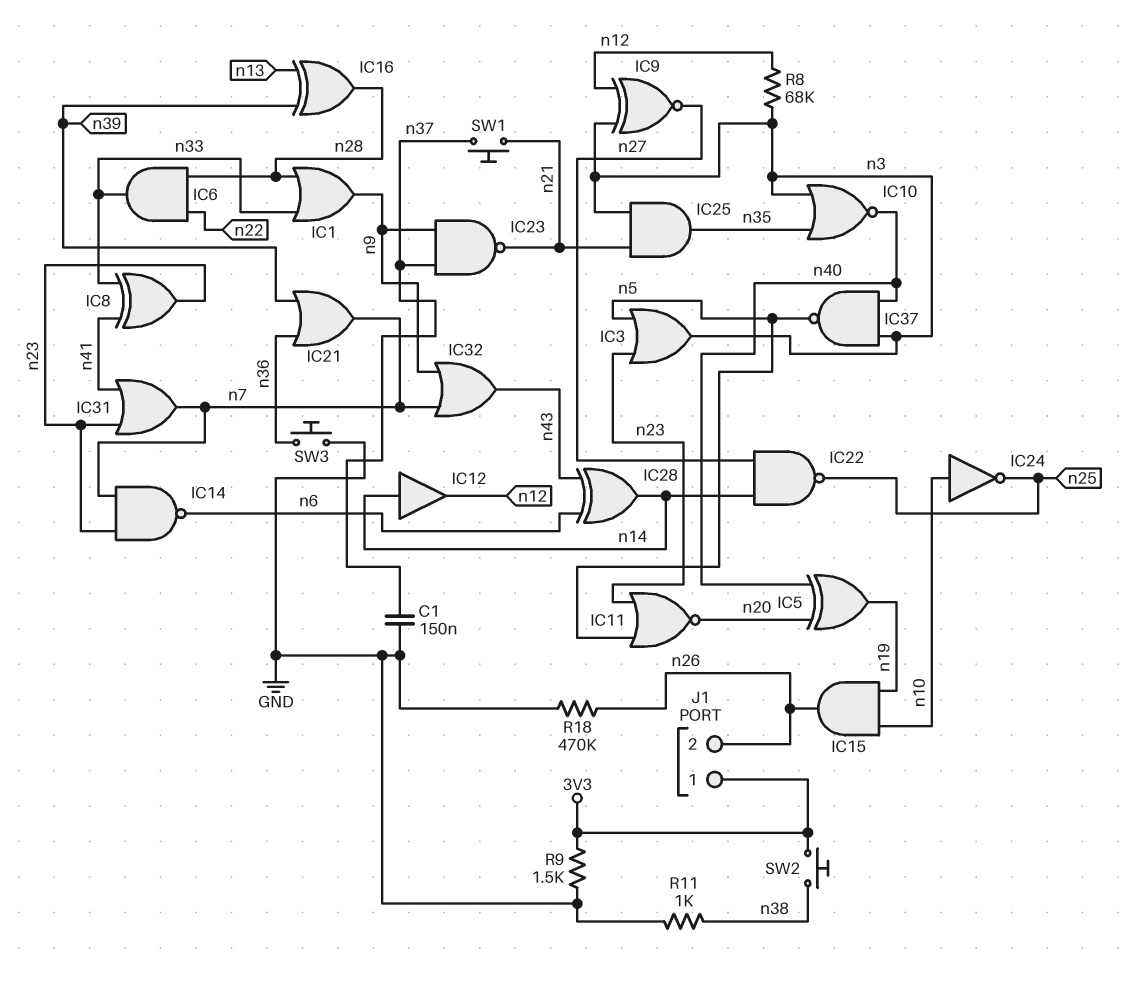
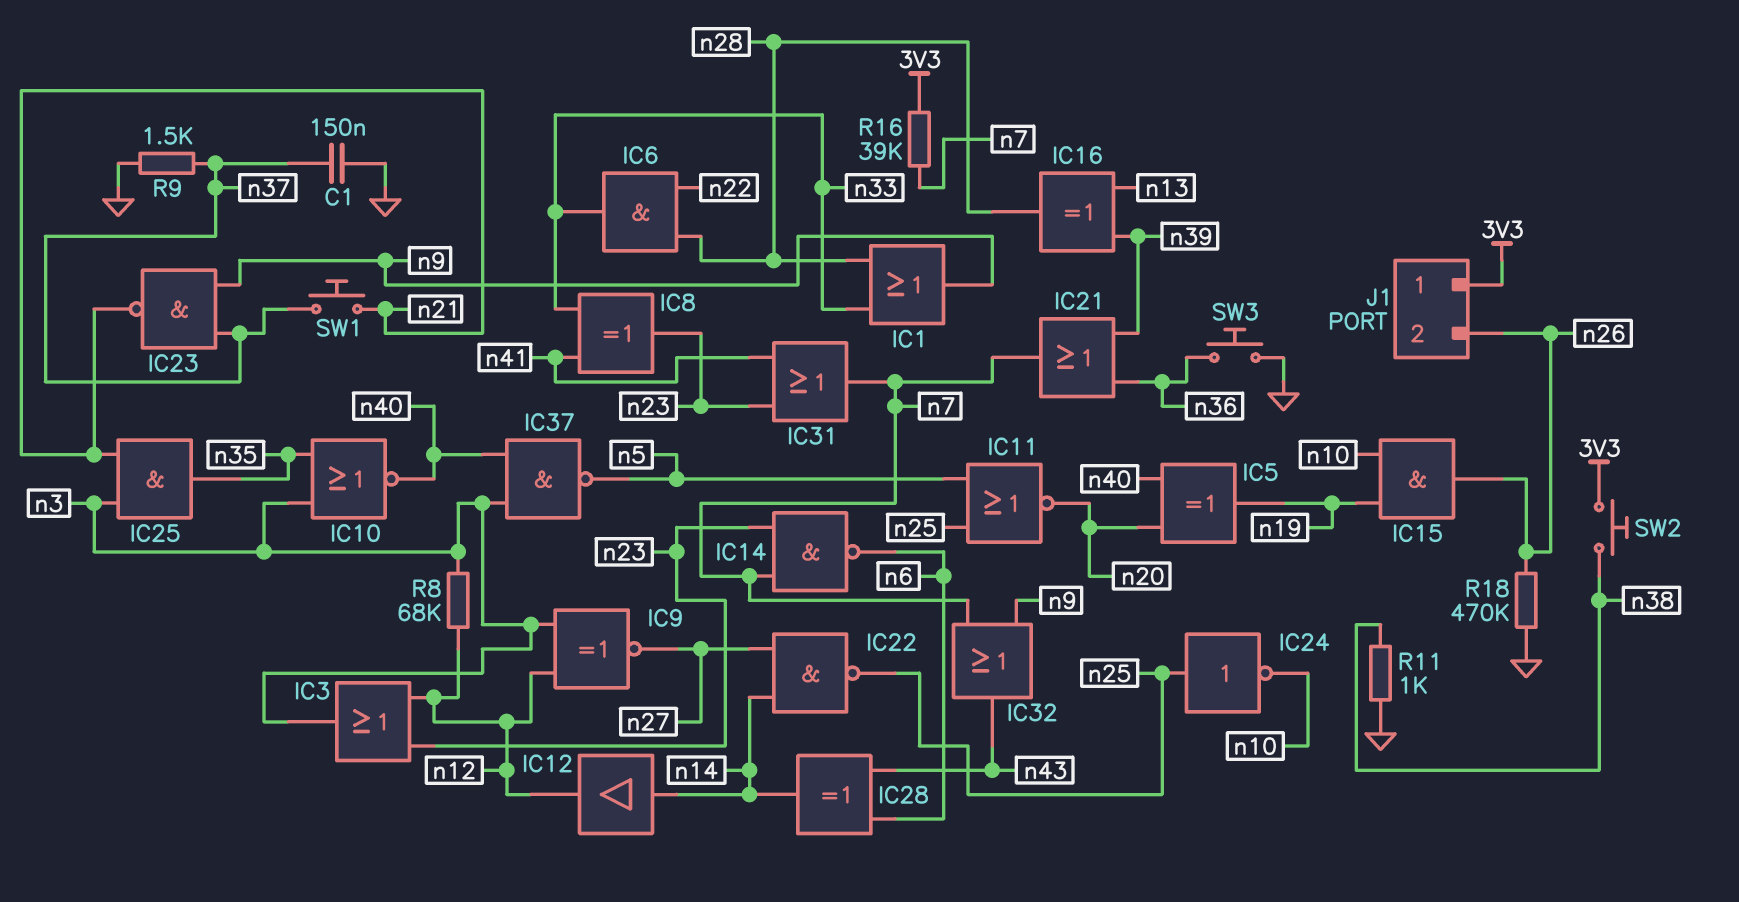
IC3: OR (in n5, in n23, out n3) -> OR (in n12, in n23, out n3)
IC11: NOR (in n5, in n23, out n20) -> NOR (in n5, in n25, out n20)
IC24: NOT (in n10, out n25) -> NOT (in n25, out n10)
R9: 1.5k (3V3, GND) -> 1.5k (GND, n37)
R16: none -> 39k (3V3, n7)

